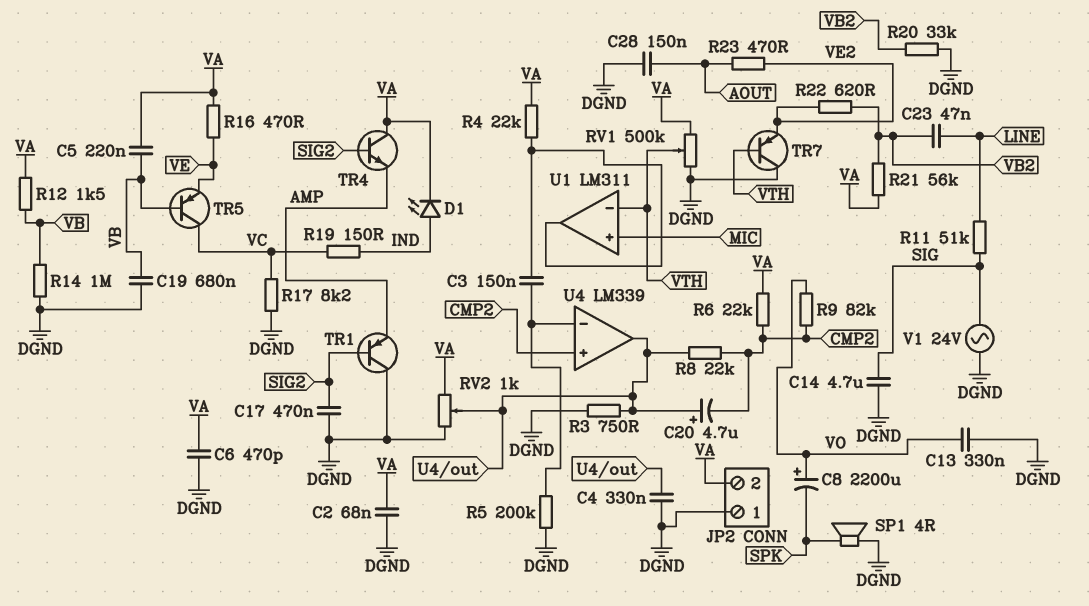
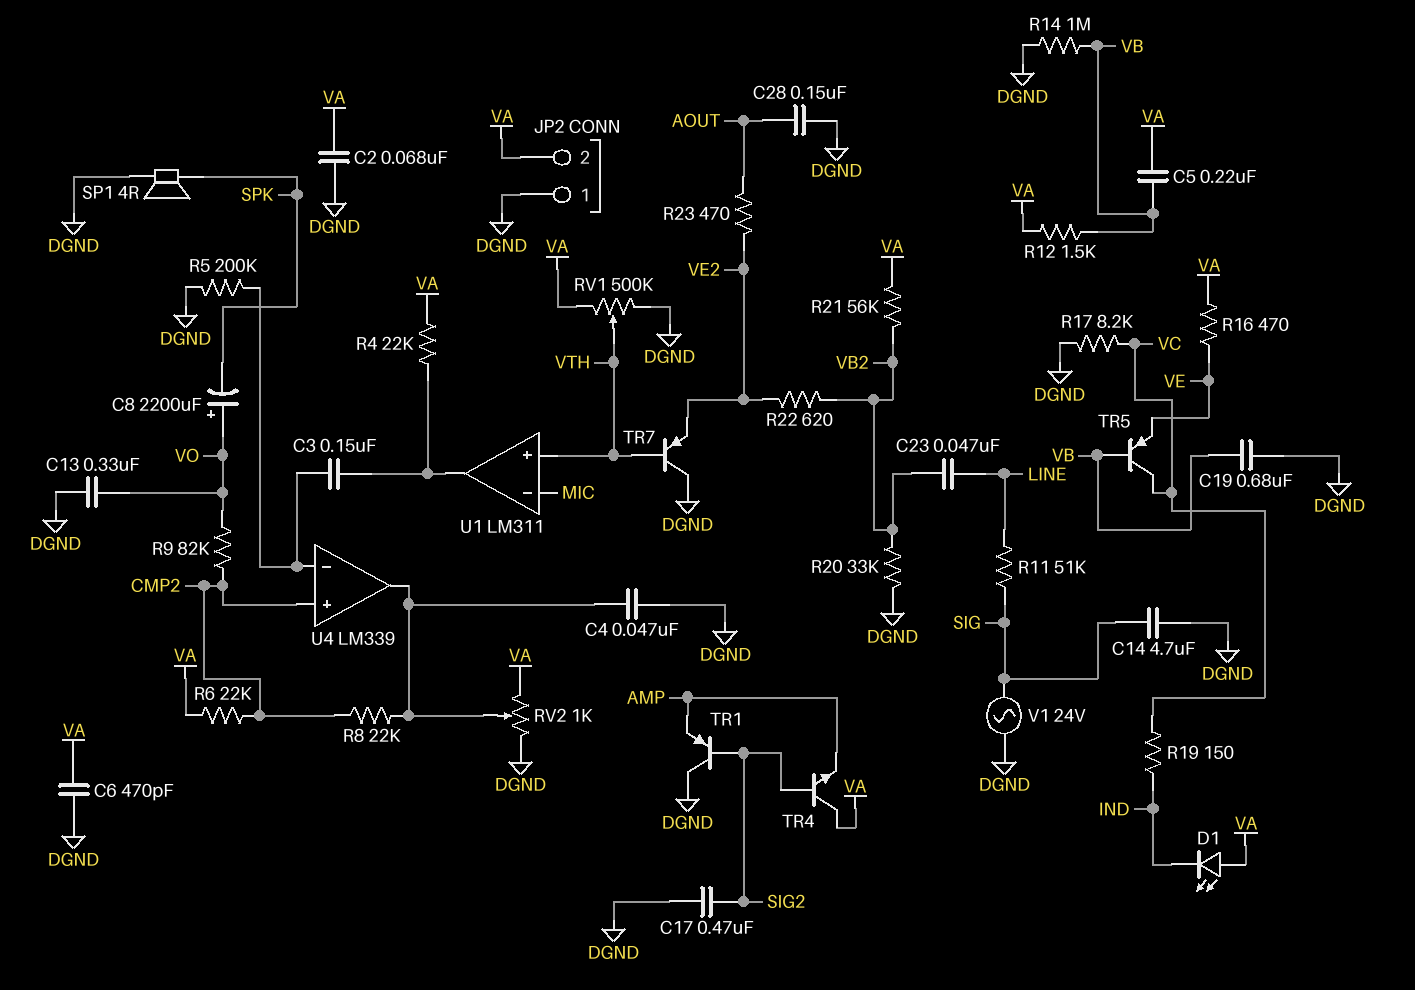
C4: 330nF (DGND, U4/out) -> 47nF (DGND, U4/out)
C20: 4.7uF (plus U4/out, minus CMP2) -> none
D1: LED (A IND, K VA) -> LED (A VA, K IND)
R3: 750 (DGND, U4/out) -> none
U1 pin in+: MIC -> VTH
U1 pin in-: VTH -> MIC

